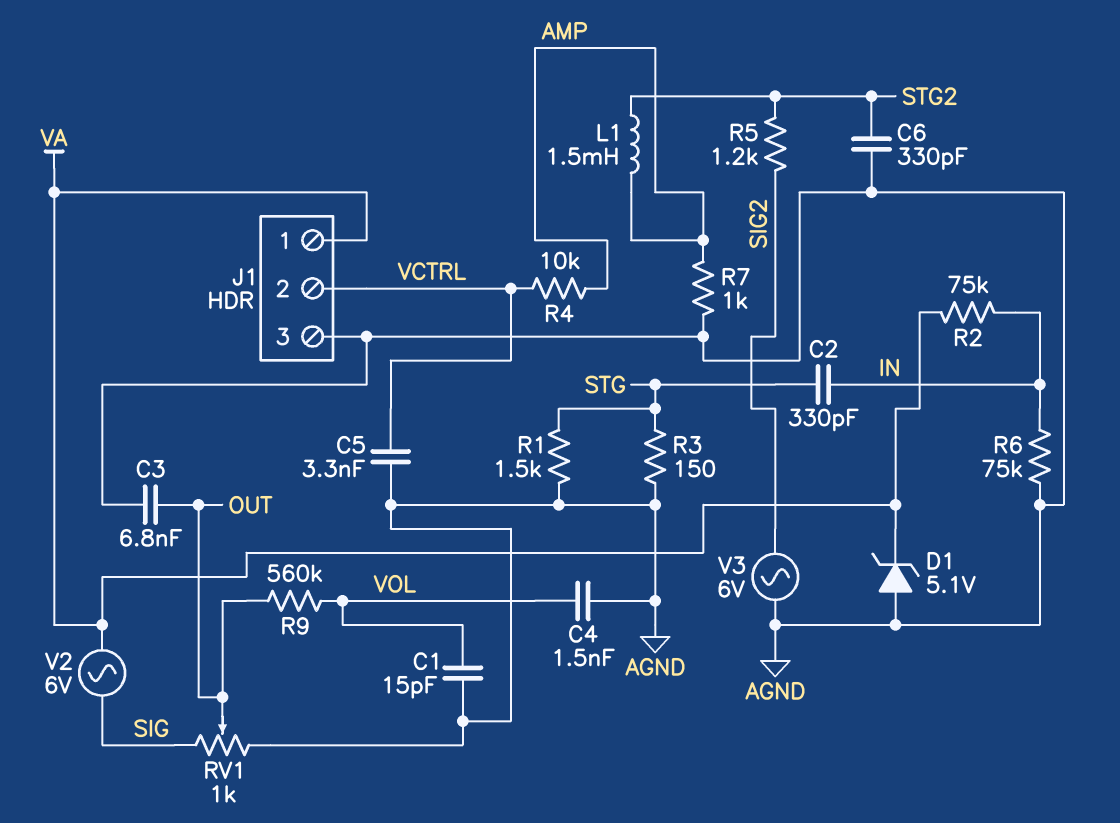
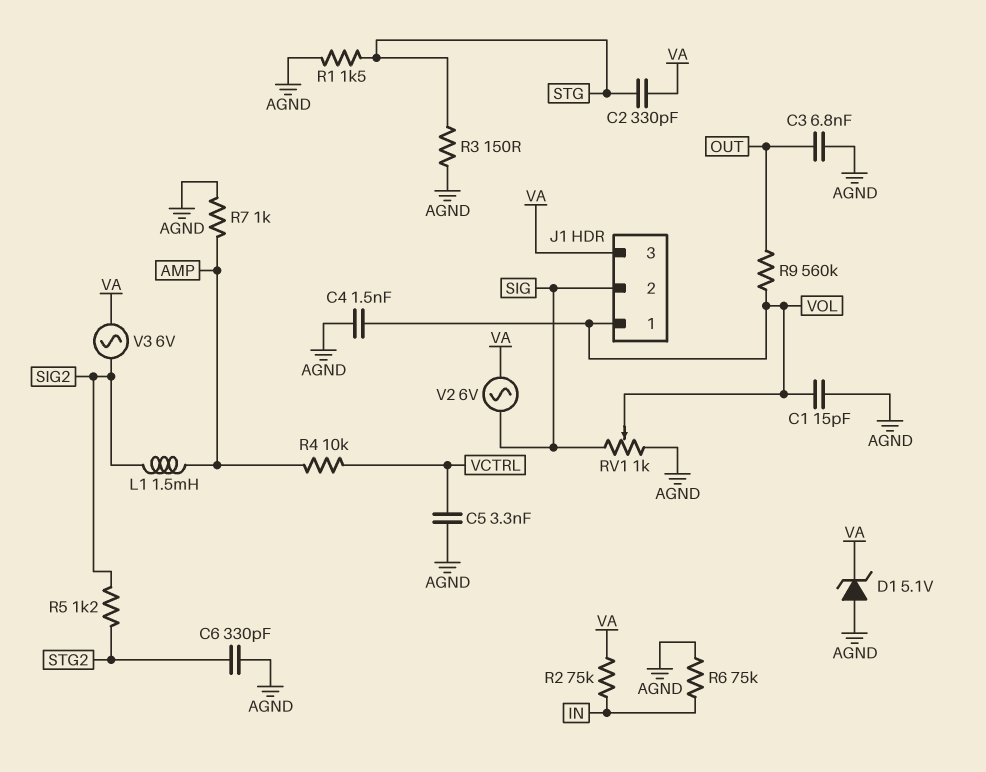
C2: 330pF (IN, STG) -> 330pF (STG, VA)
J1 pin 1: VA -> VOL
J1 pin 2: VCTRL -> SIG
J1 pin 3: AGND -> VA
L1: 1.5mH (AMP, STG2) -> 1.5mH (AMP, SIG2)
RV1: 1k (AGND, SIG, wiper OUT) -> 1k (AGND, SIG, wiper VOL)
V3: AC 6V (AGND, SIG2) -> AC 6V (SIG2, VA)

